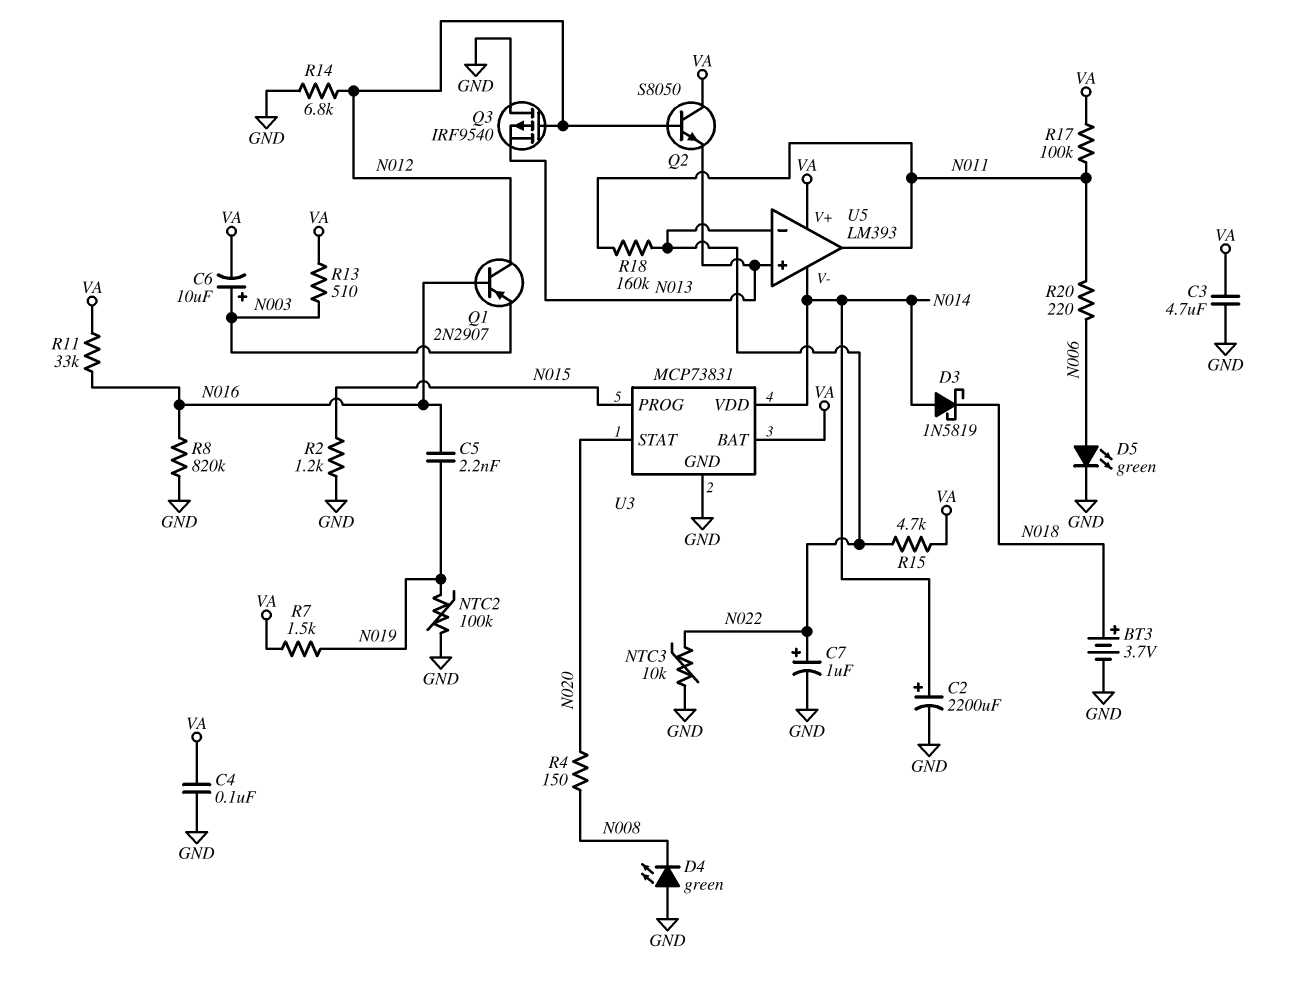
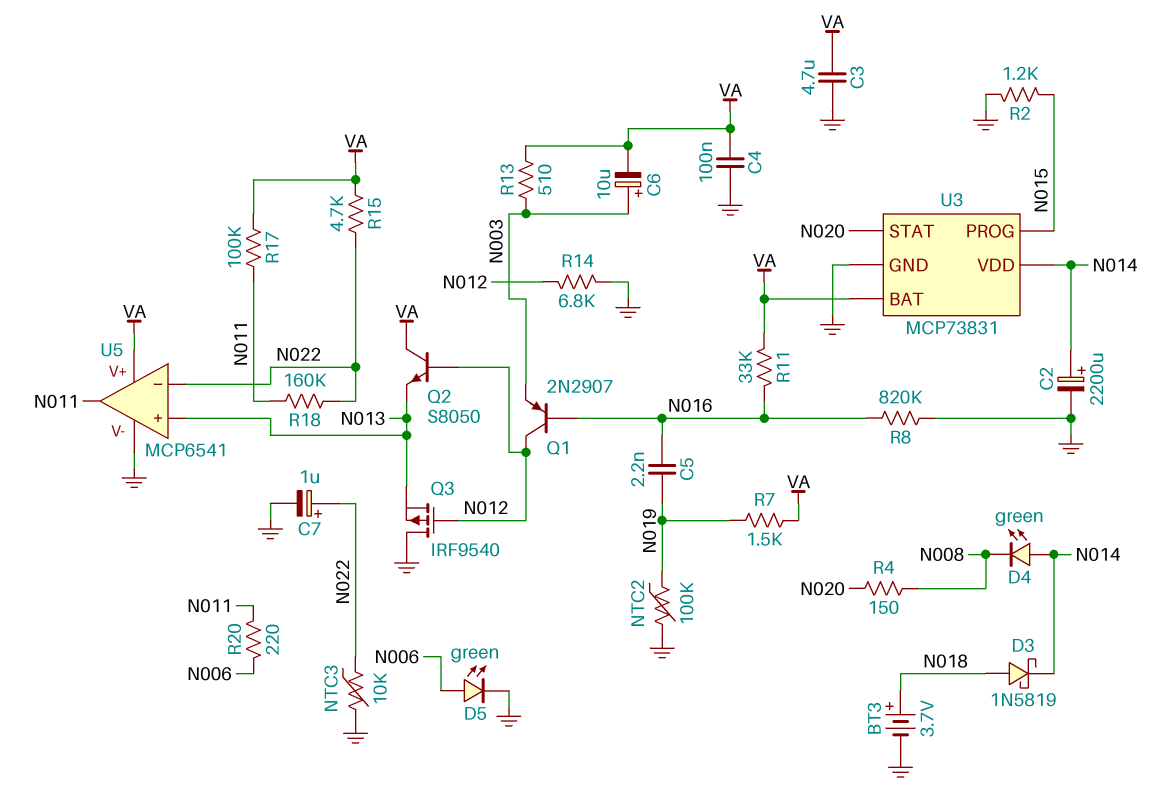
D3: schottky 1N5819 (A N014, K N018) -> schottky 1N5819 (A N018, K N014)
D4: LED green (A GND, K N008) -> LED green (A N014, K N008)
U5: LM393 -> MCP6541
U5 pin V-: N014 -> GND

